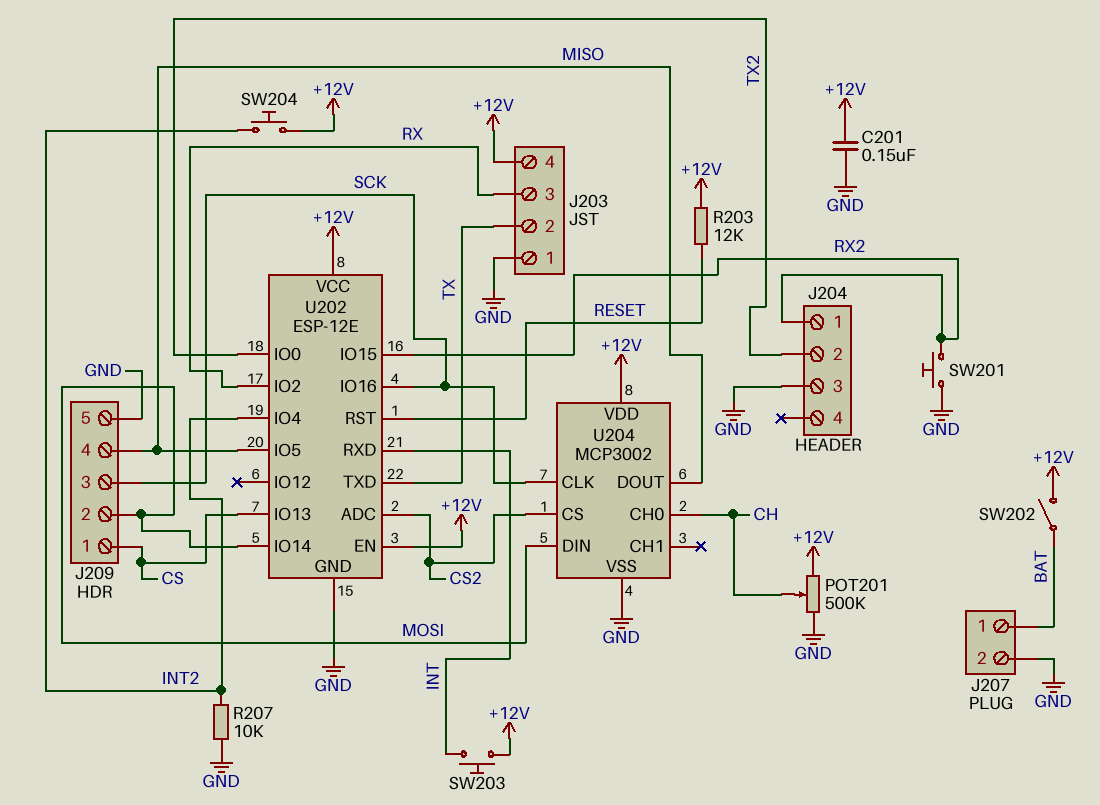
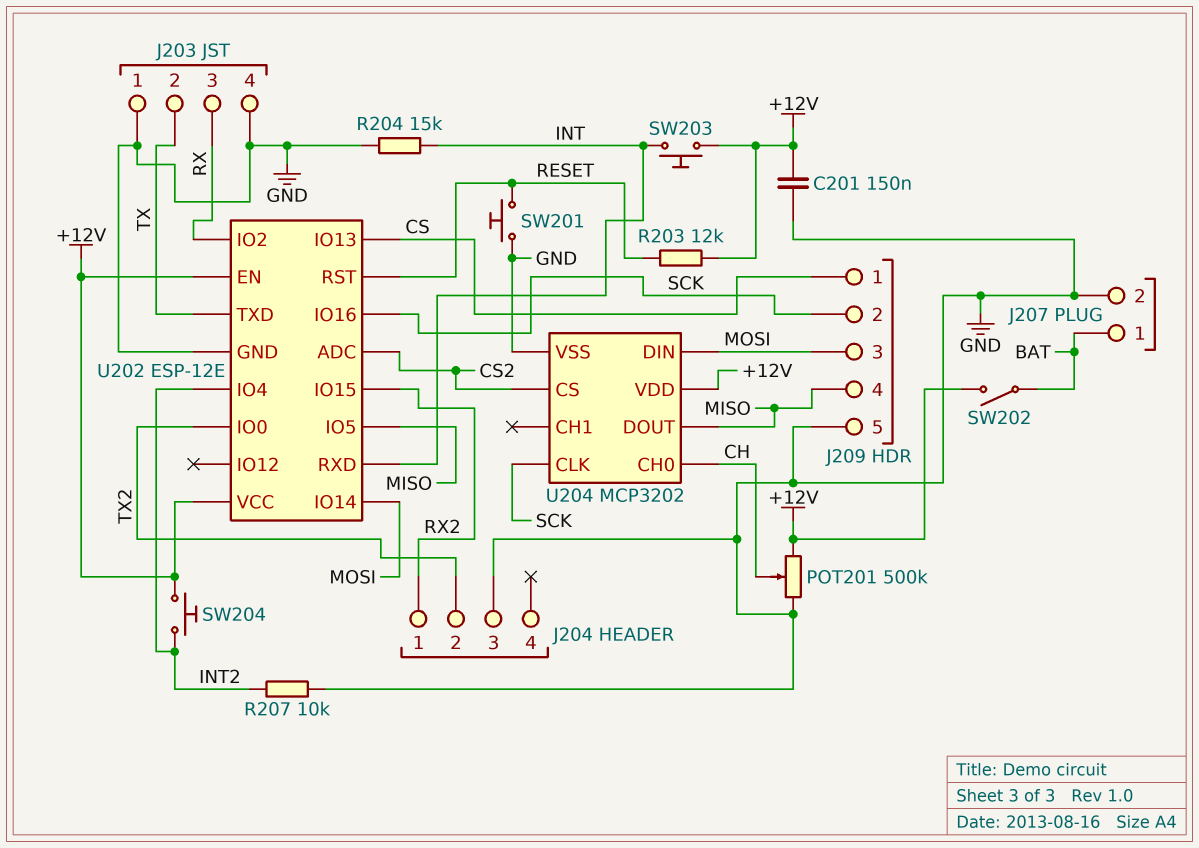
J203 pin 4: +12V -> GND
J209 pin 2: MOSI -> SCK
J209 pin 3: SCK -> MOSI
R204: none -> 15k (GND, INT)
SW201: button (GND, RX2) -> button (GND, RESET)
U204: MCP3002 -> MCP3202

